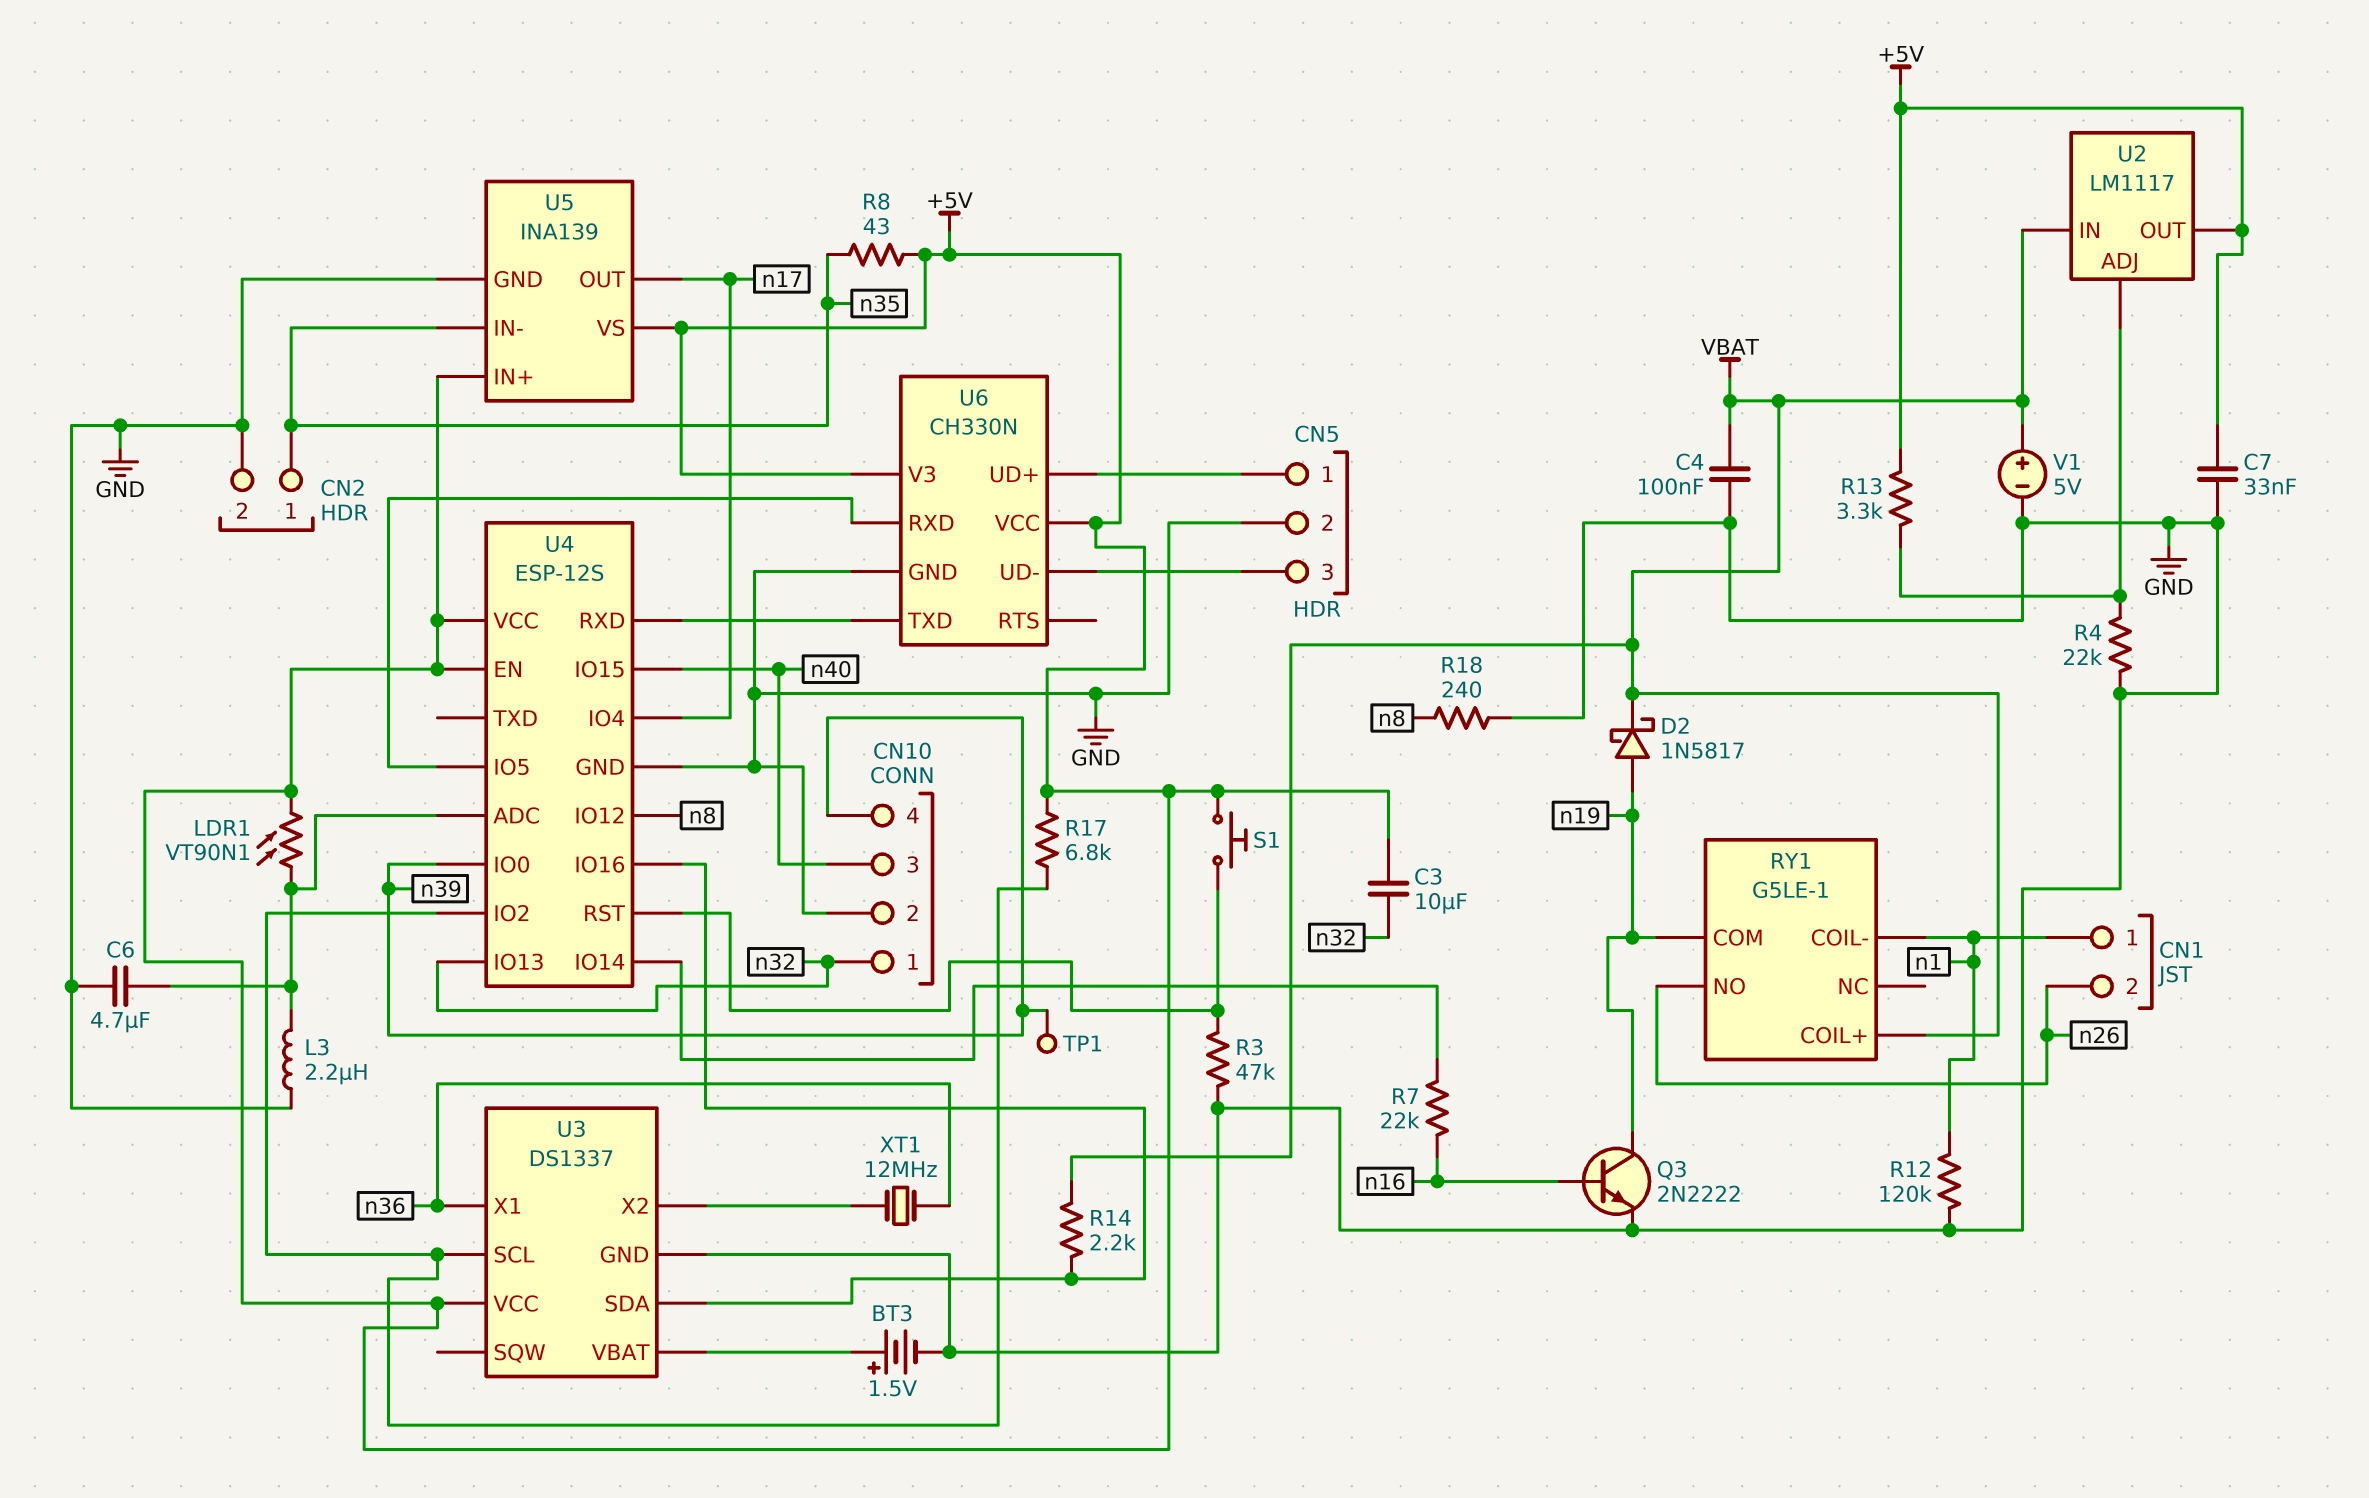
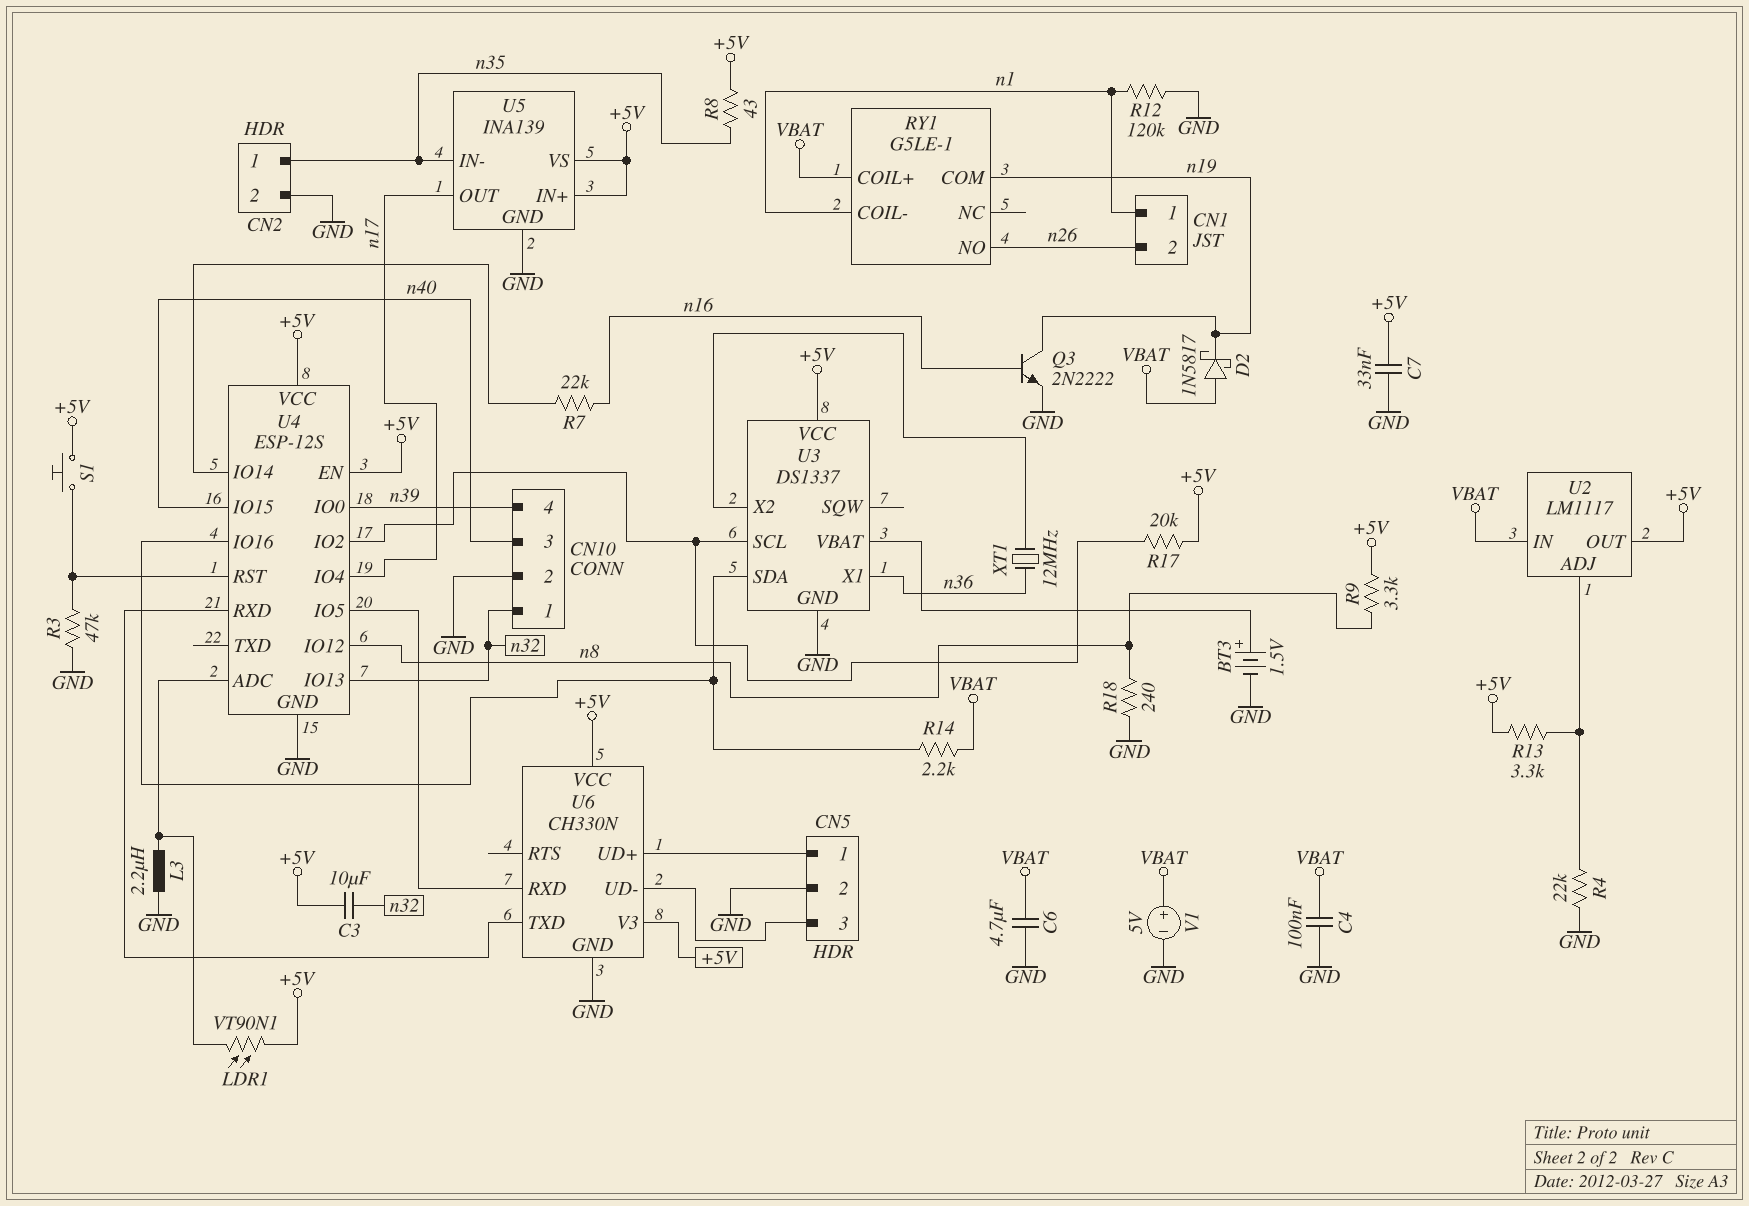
C6: 4.7uF (GND, U4/ADC) -> 4.7uF (GND, VBAT)
D2: schottky 1N5817 (A n19, K VBAT) -> schottky 1N5817 (A VBAT, K n19)
R9: none -> 3.3k (+5V, n8)
R17: 6.8k (+5V, U3/SCL) -> 20k (+5V, U3/SCL)
TP1: test point (n39) -> none

